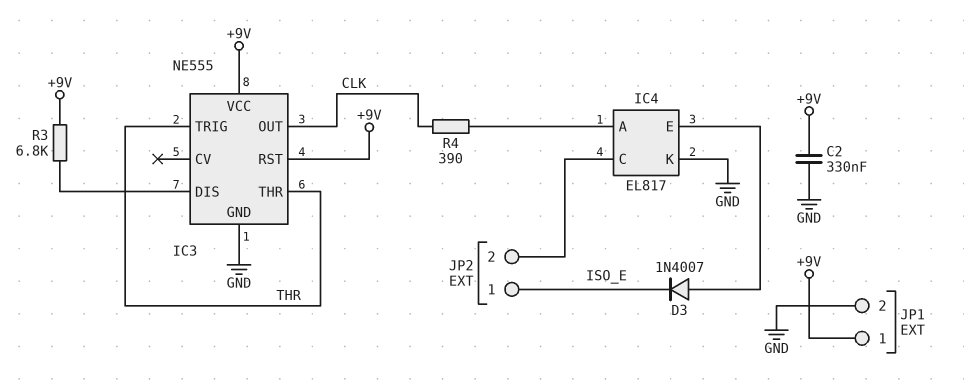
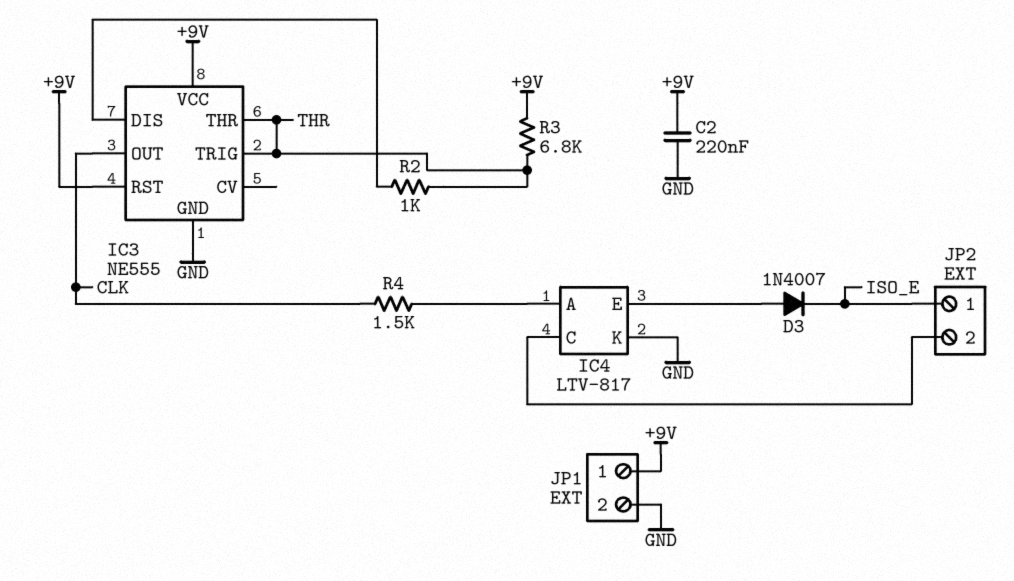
C2: 330nF (+9V, GND) -> 220nF (+9V, GND)
IC4: EL817 -> LTV-817
R2: none -> 1k (IC3/DIS, THR)
R3: 6.8k (+9V, IC3/DIS) -> 6.8k (+9V, THR)
R4: 390 (CLK, IC4/A) -> 1.5k (CLK, IC4/A)

